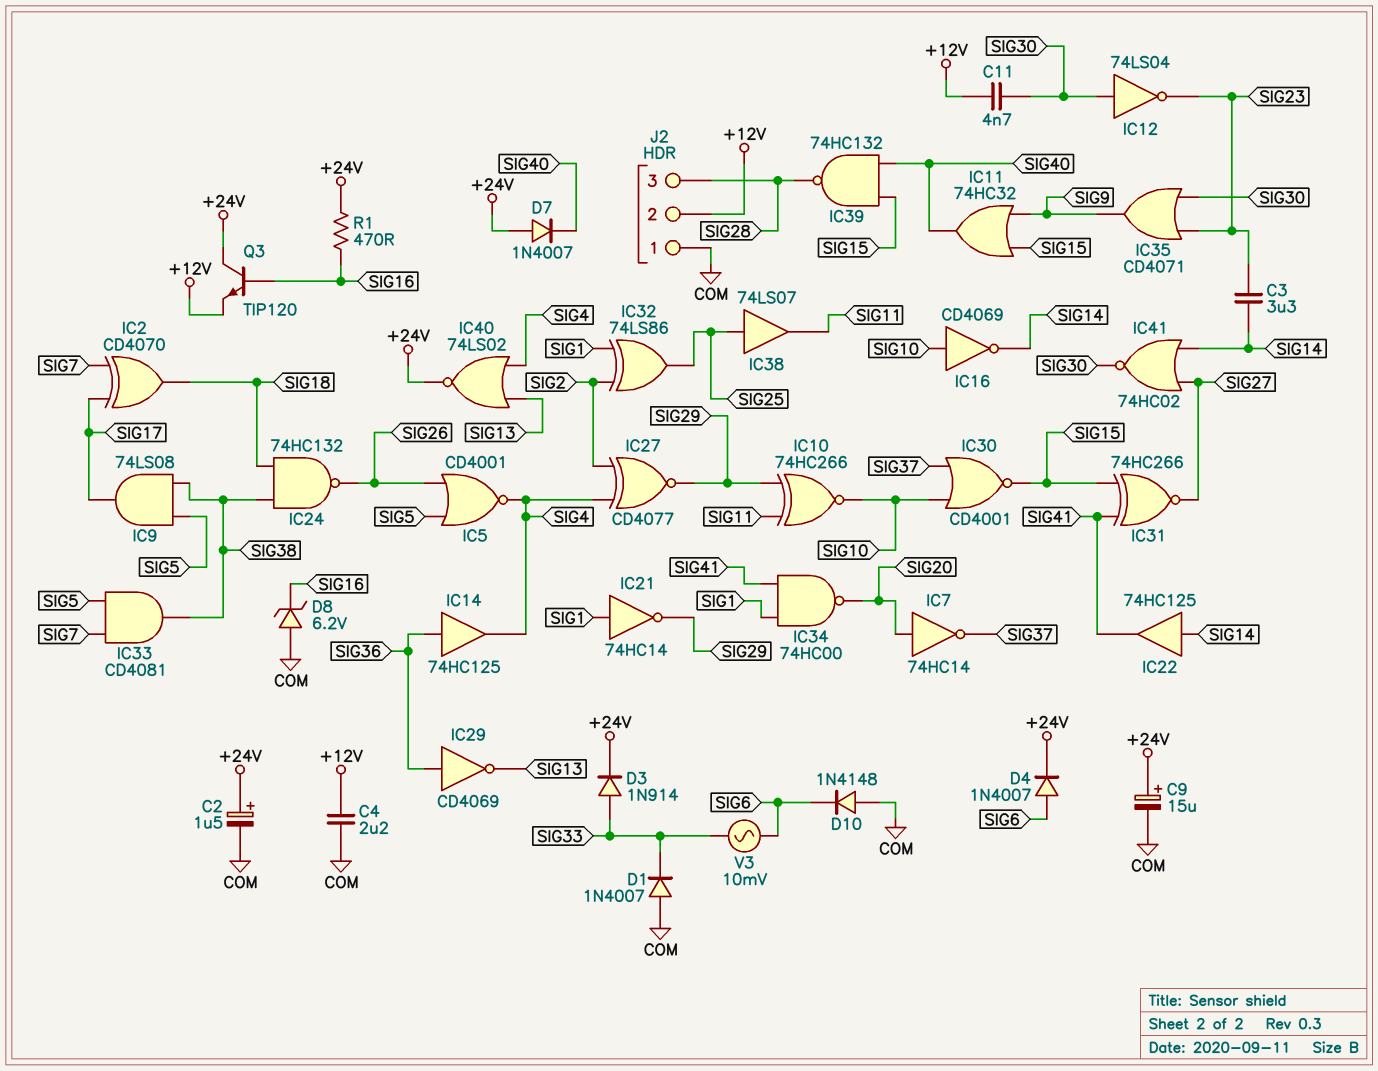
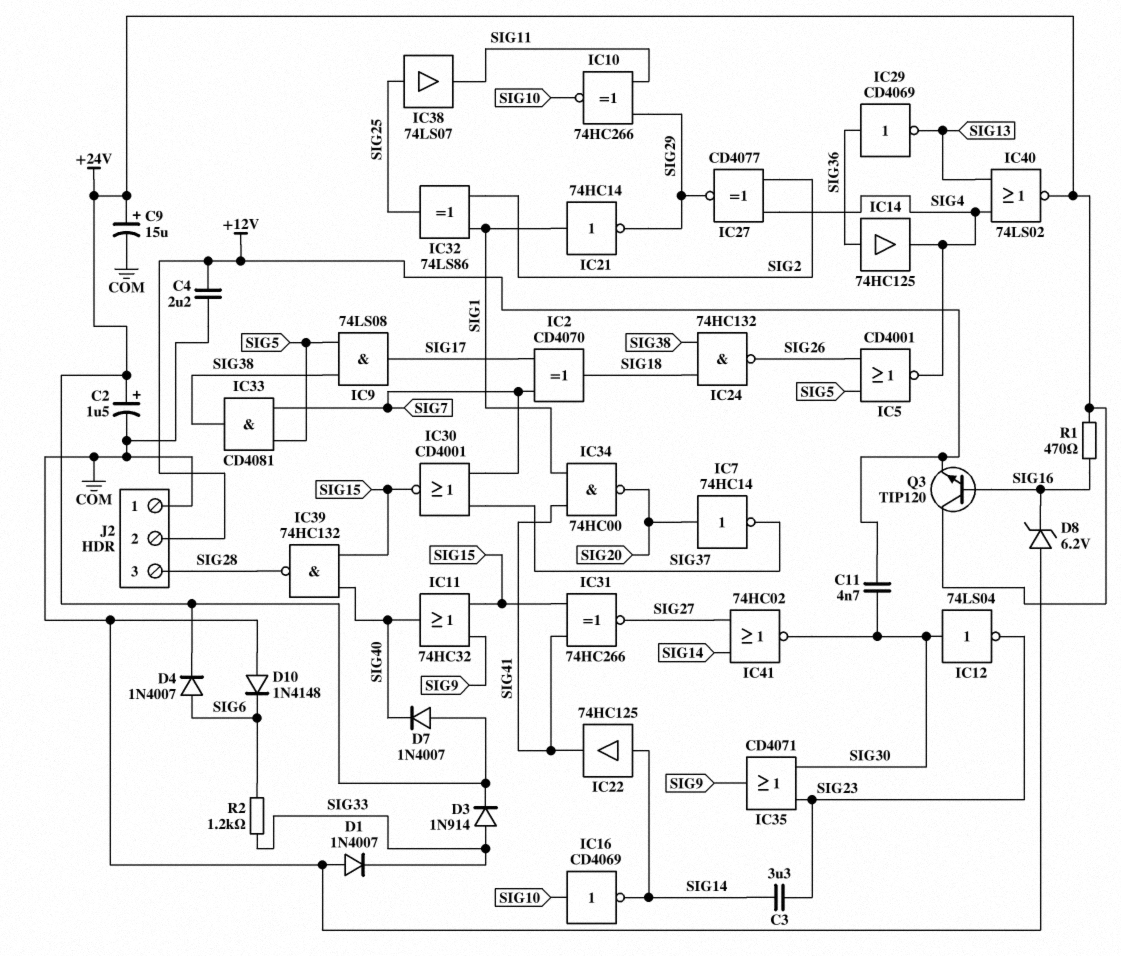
IC30: NOR CD4001 (in SIG10, in SIG37, out SIG15) -> NOR CD4001 (in SIG7, in SIG37, out SIG15)
R2: none -> 1.2k (SIG6, SIG33)
V3: AC 10mV (SIG6, SIG33) -> none

